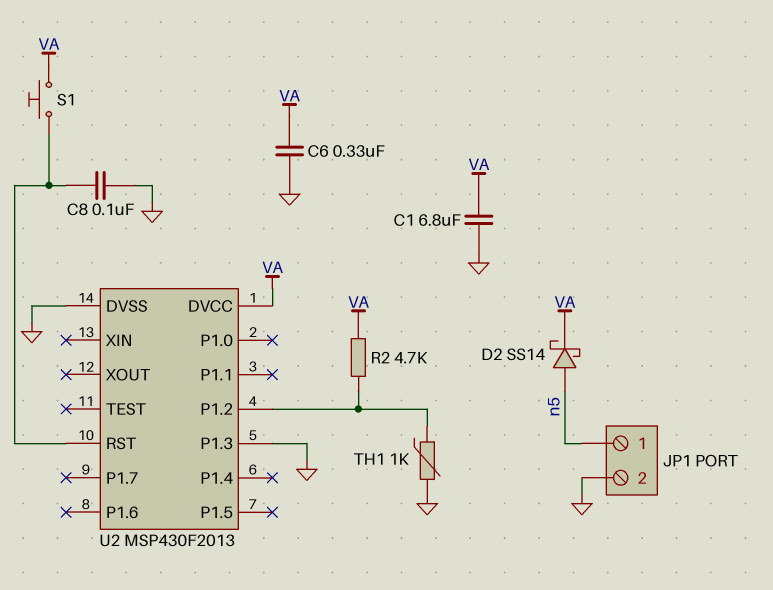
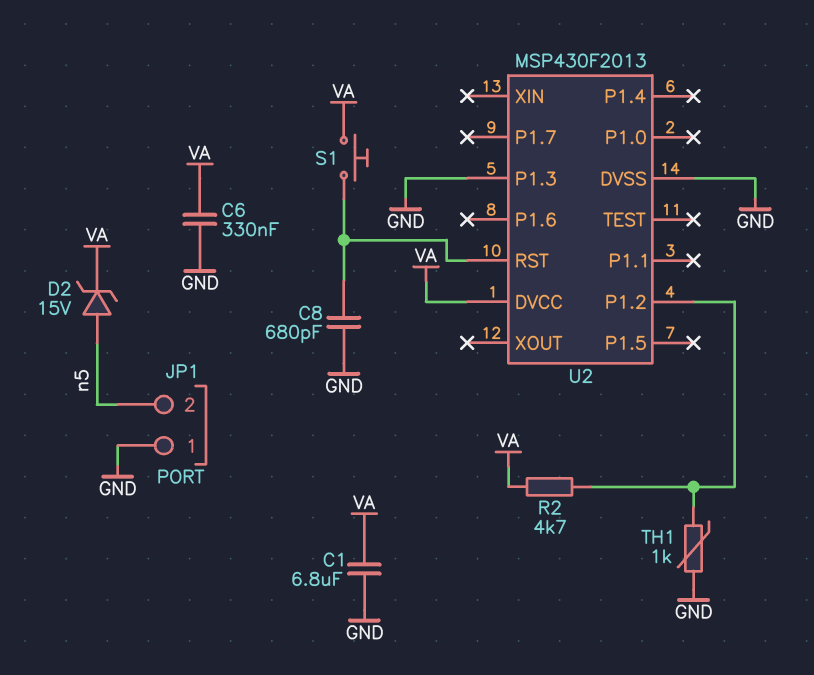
C8: 100nF (GND, U2/RST) -> 680pF (GND, U2/RST)
D2: schottky SS14 (A n5, K VA) -> zener 15V (A n5, K VA)
JP1 pin 1: n5 -> GND
JP1 pin 2: GND -> n5

